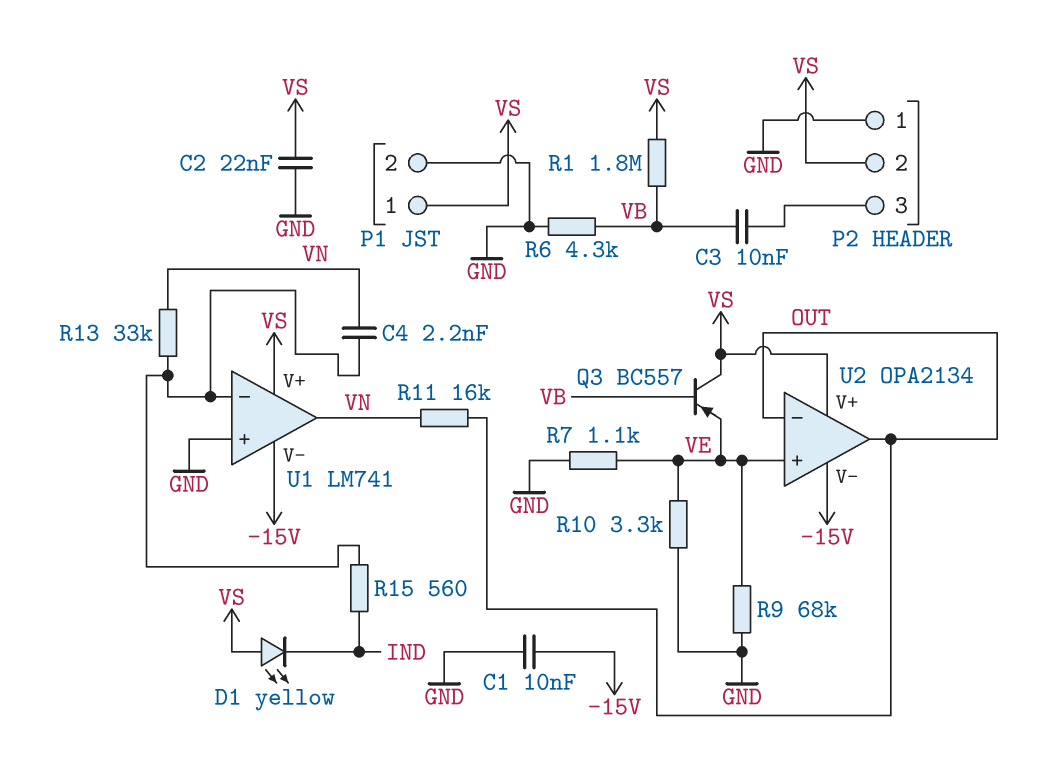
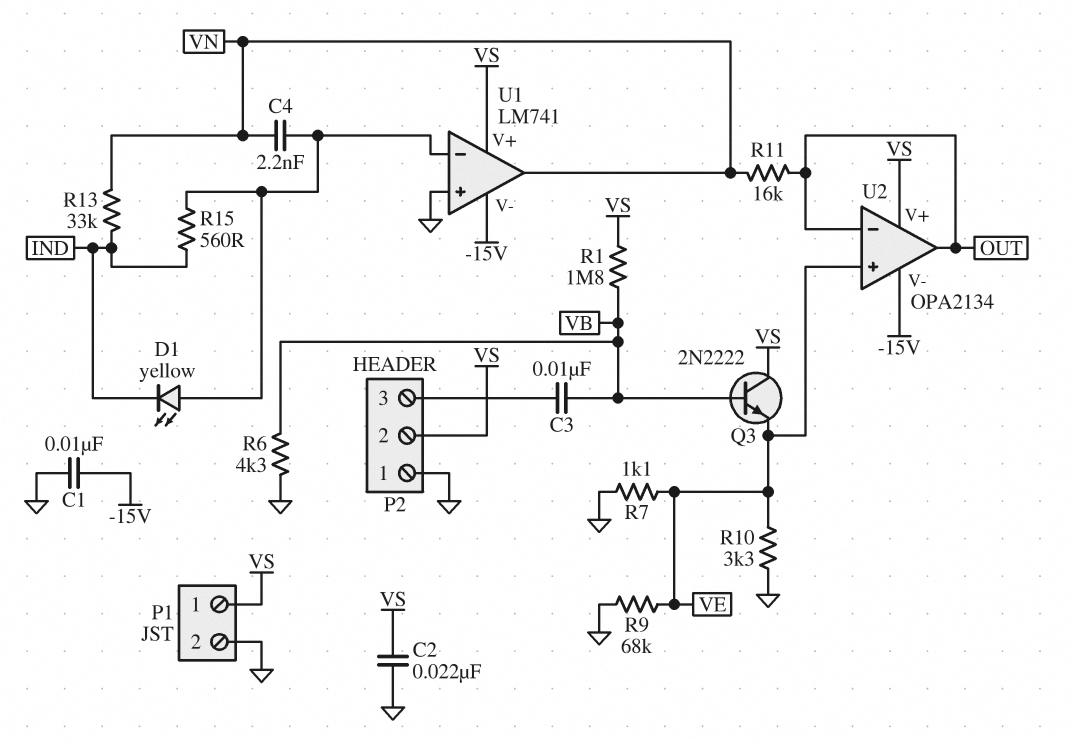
D1: LED yellow (A VS, K IND) -> LED yellow (A U1/in-, K IND)
Q3: PNP BC557 (B VB, C VS, E VE) -> NPN 2N2222 (B VB, C VS, E VE)
R13: 33k (U1/in-, VN) -> 33k (IND, VN)

